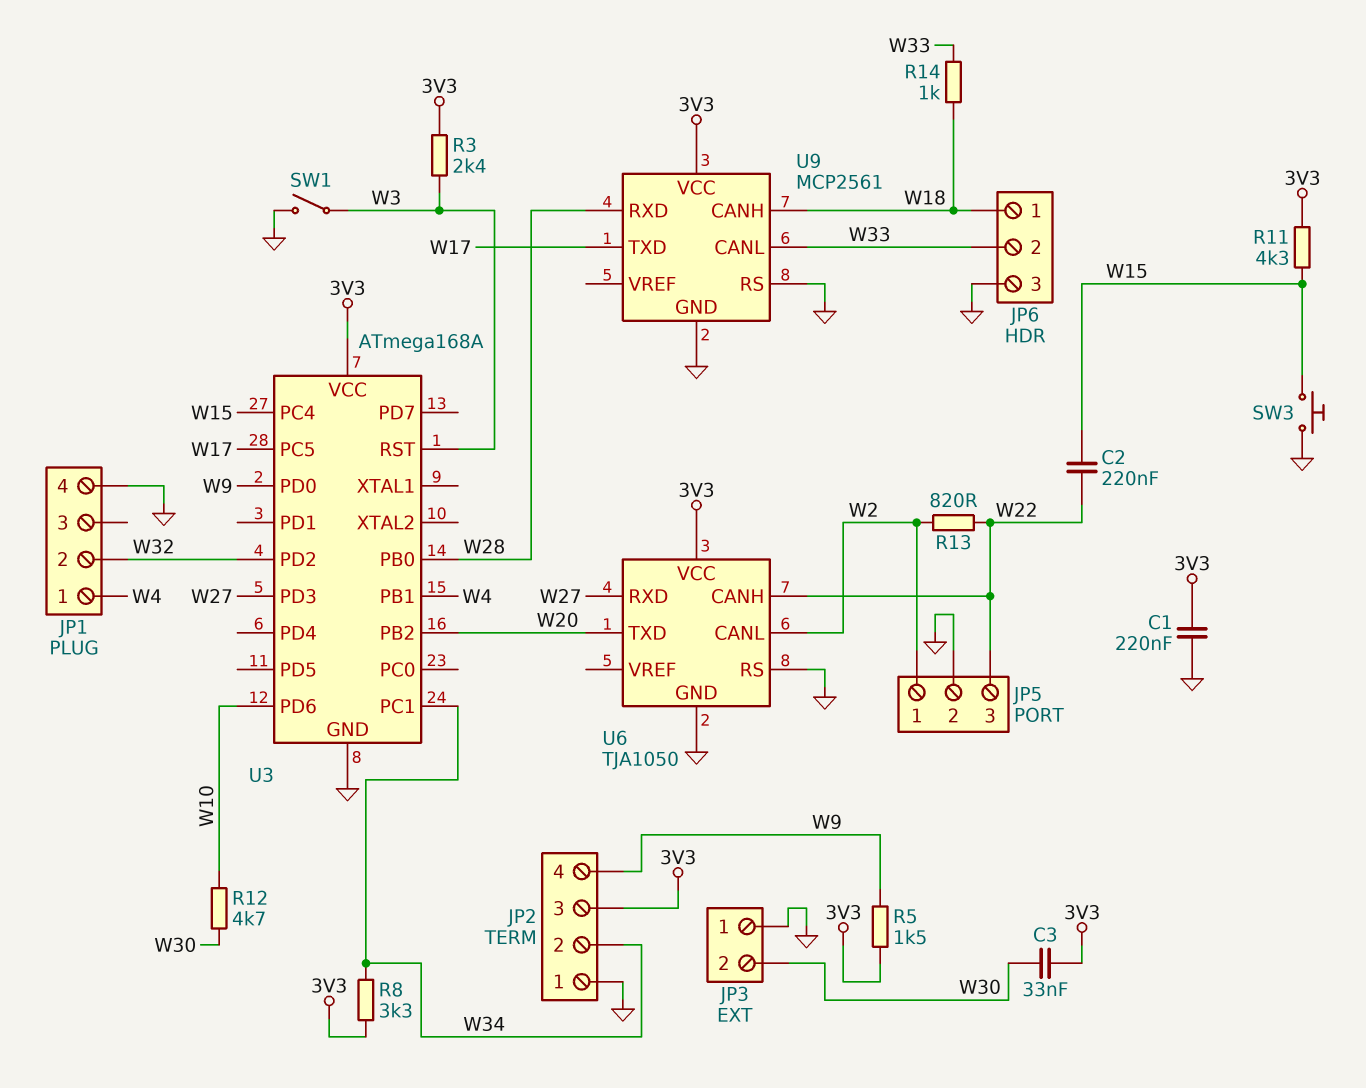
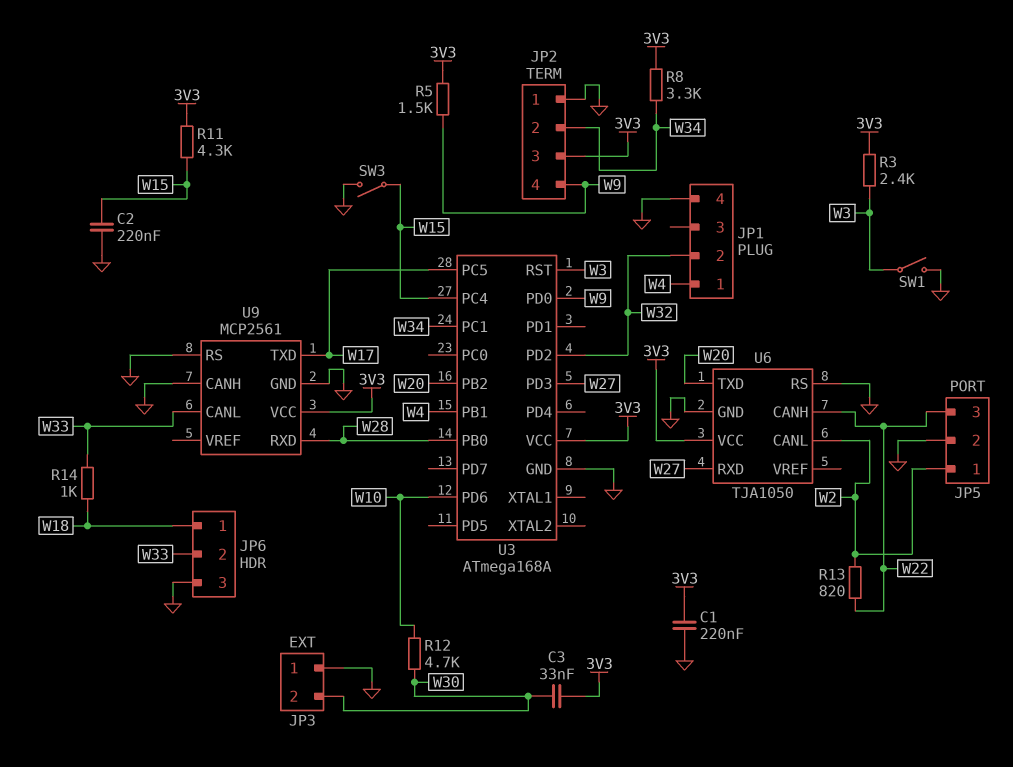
C2: 220nF (W15, W22) -> 220nF (GND, W15)
SW3: button (GND, W15) -> switch (GND, W15)
U9 pin CANH: W18 -> GND

